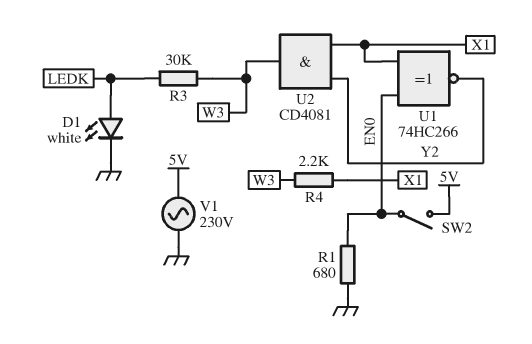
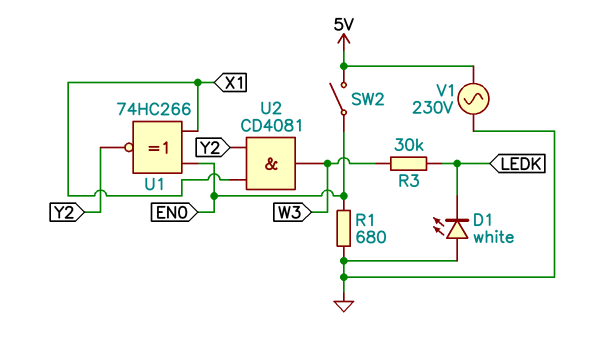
D1: LED white (A LEDK, K GND) -> LED white (A GND, K LEDK)
R4: 2.2k (W3, X1) -> none

